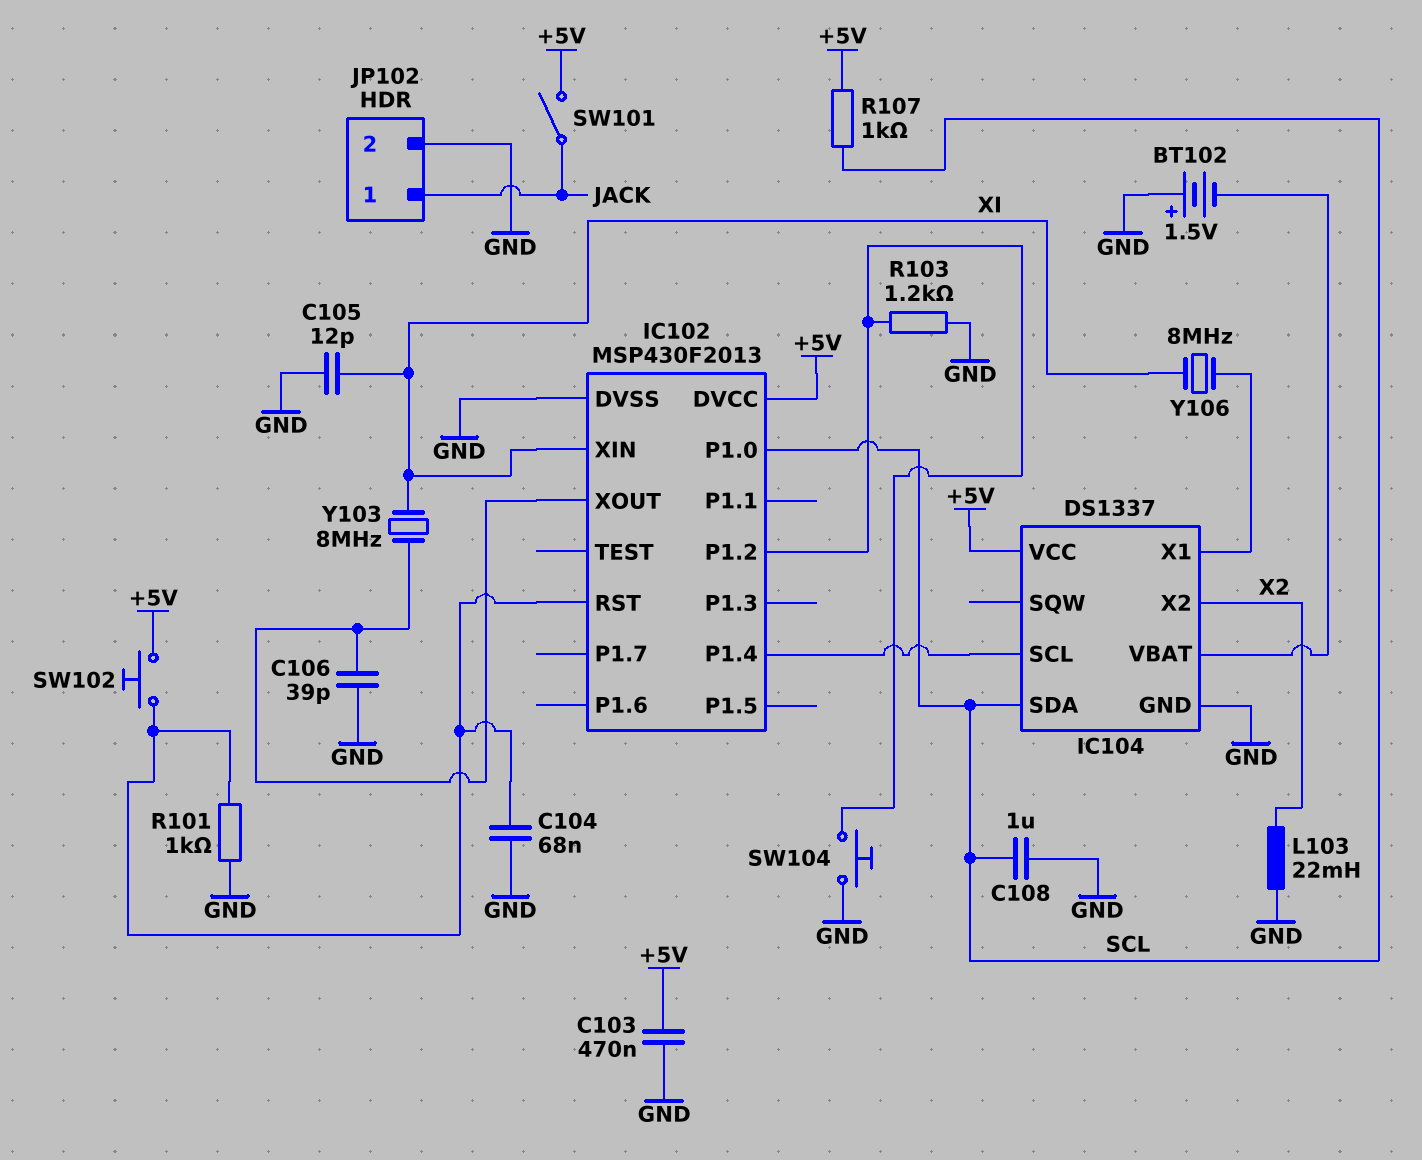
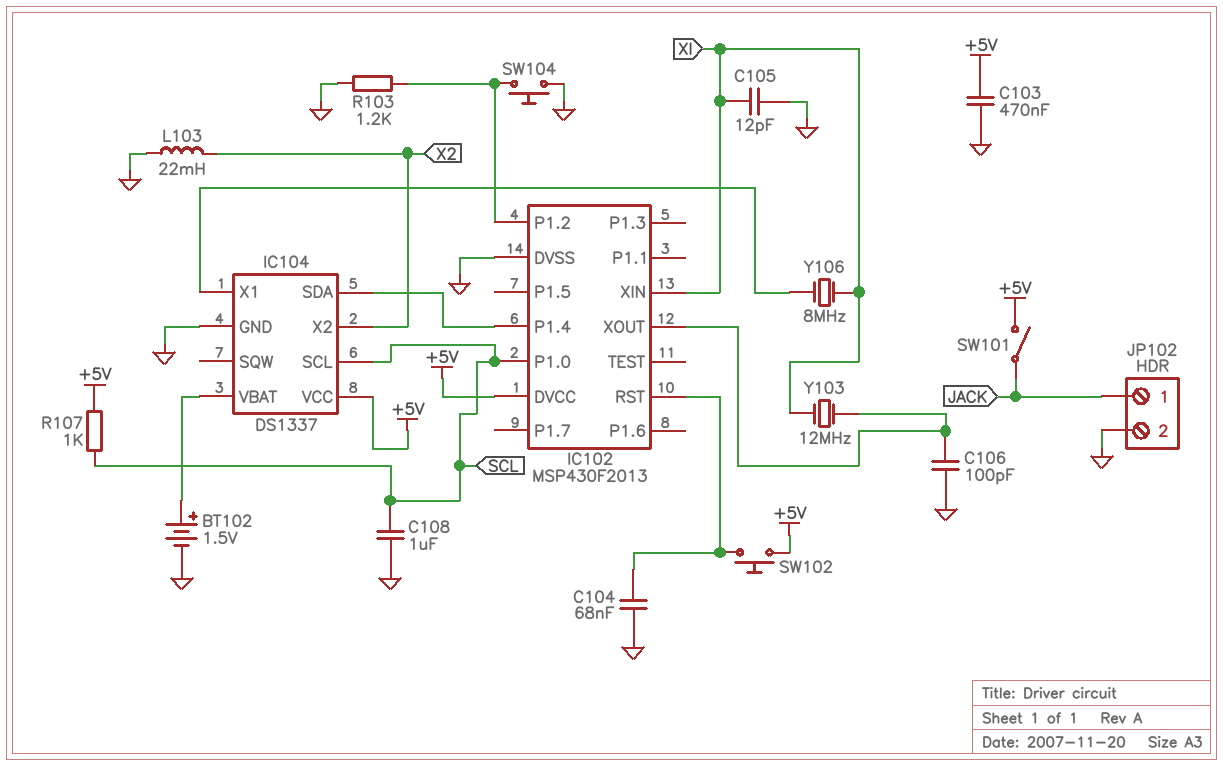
BT102: 1.5V (plus GND, minus IC104/VBAT) -> 1.5V (plus IC104/VBAT, minus GND)
C106: 39pF (GND, IC102/XOUT) -> 100pF (GND, IC102/XOUT)
IC104 pin SCL: IC102/P1.4 -> SCL
IC104 pin SDA: SCL -> IC102/P1.4
R101: 1k (GND, IC102/RST) -> none
Y103: 8MHz (IC102/XOUT, XI) -> 12MHz (IC102/XOUT, XI)

